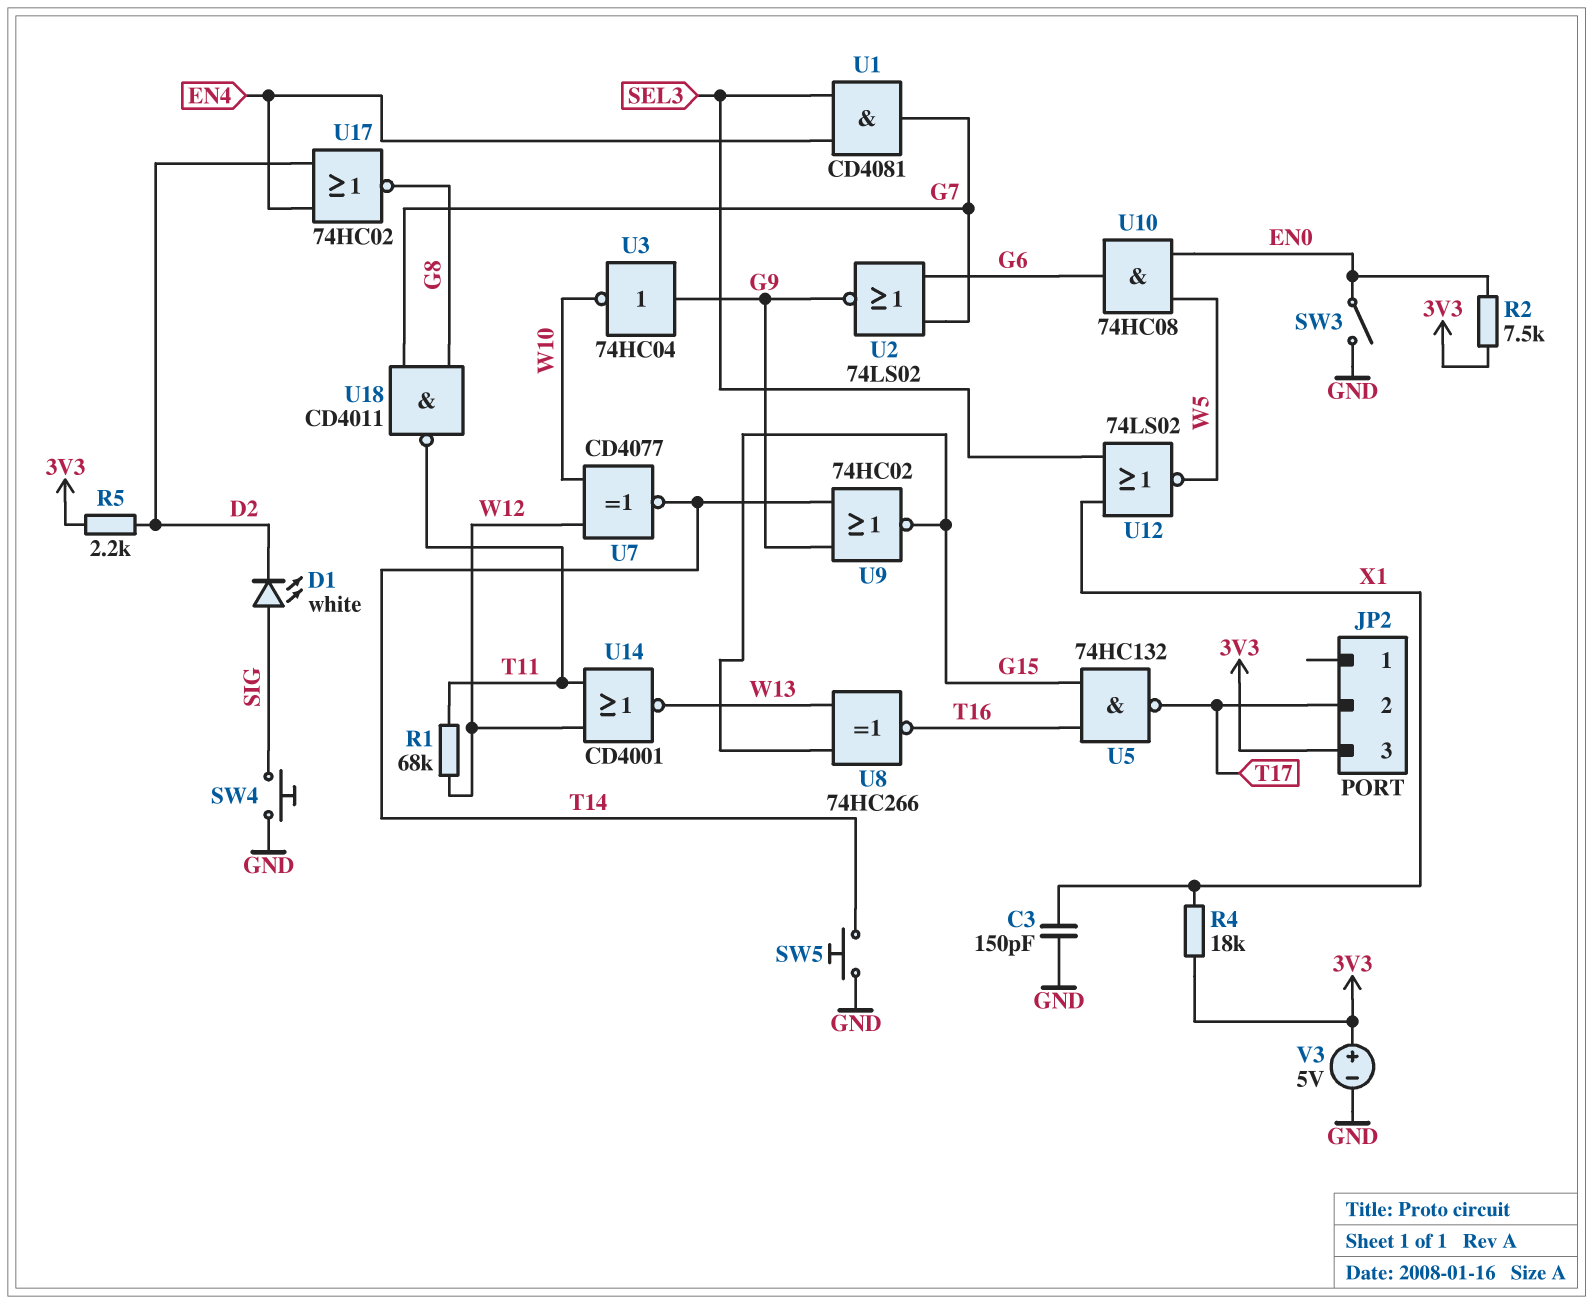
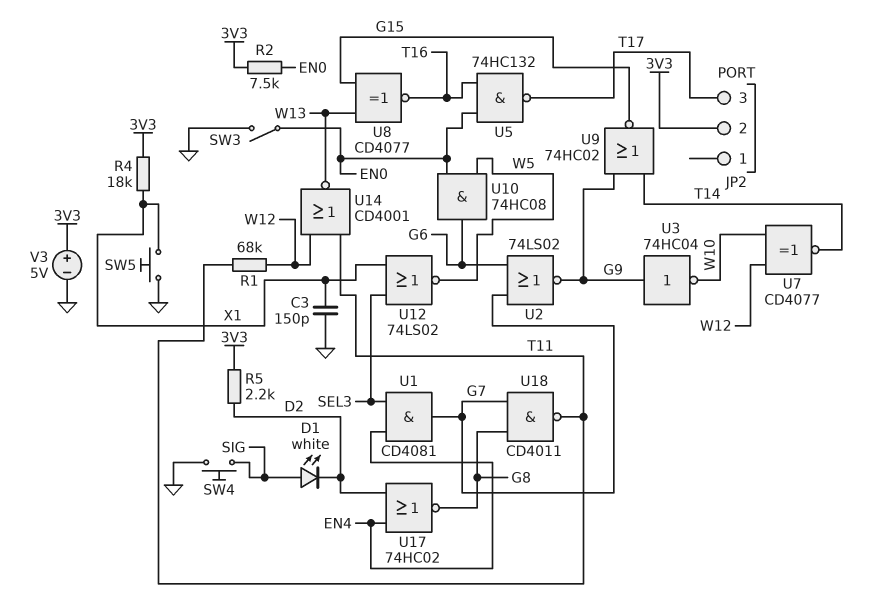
JP2 pin 2: T17 -> 3V3
JP2 pin 3: 3V3 -> T17
SW5: button (GND, T14) -> button (GND, X1)
U5: NAND 74HC132 (in G15, in T16, out T17) -> NAND 74HC132 (in EN0, in T16, out T17)
U8: XNOR 74HC266 (in G15, in W13, out T16) -> XNOR CD4077 (in G15, in W13, out T16)

